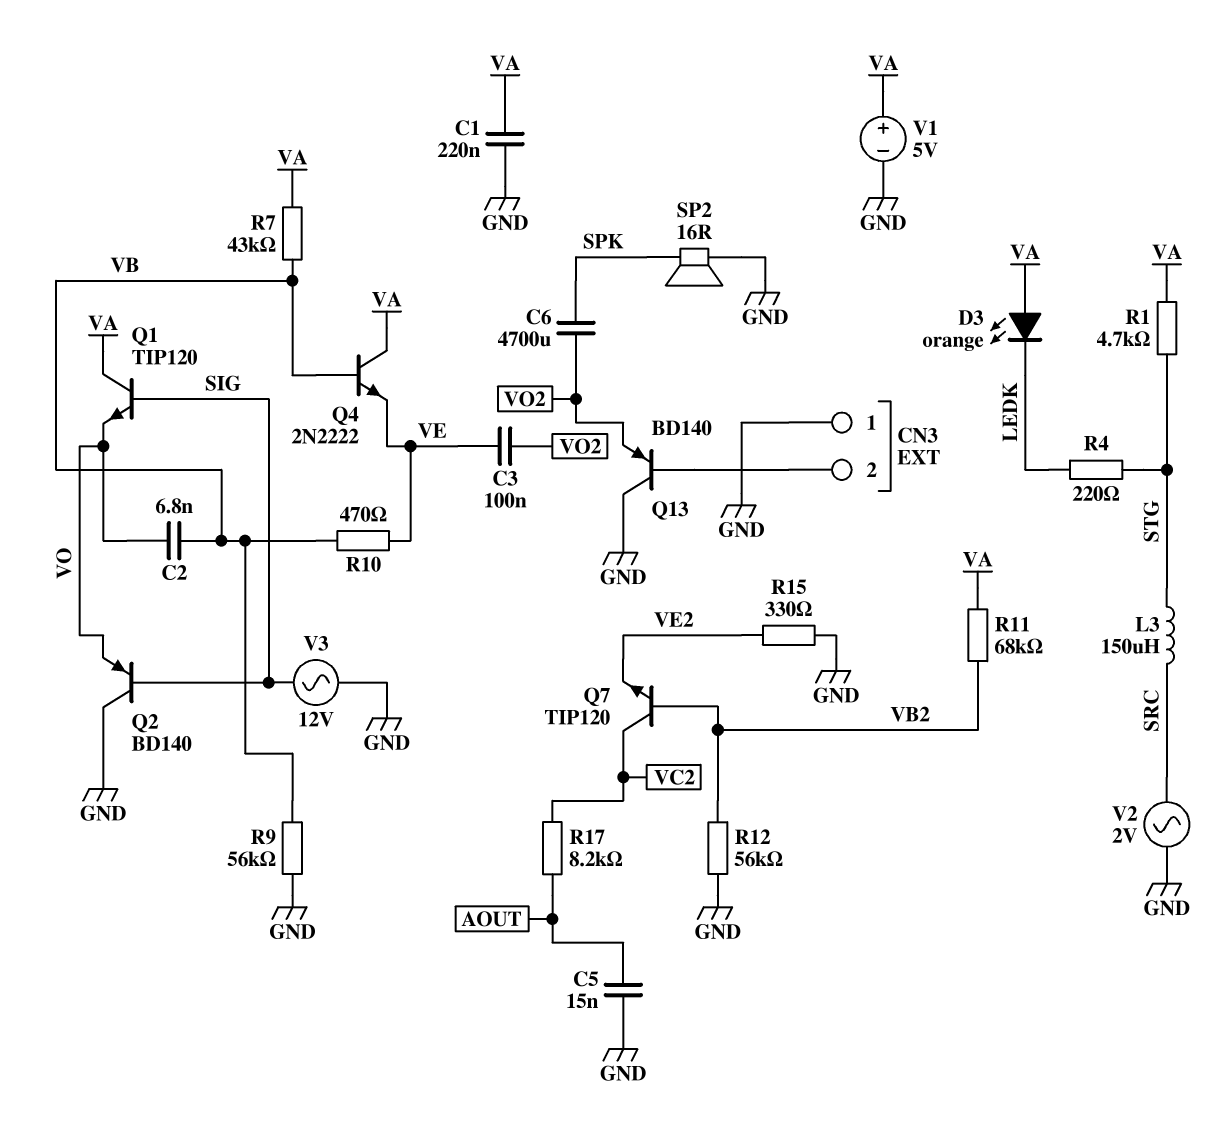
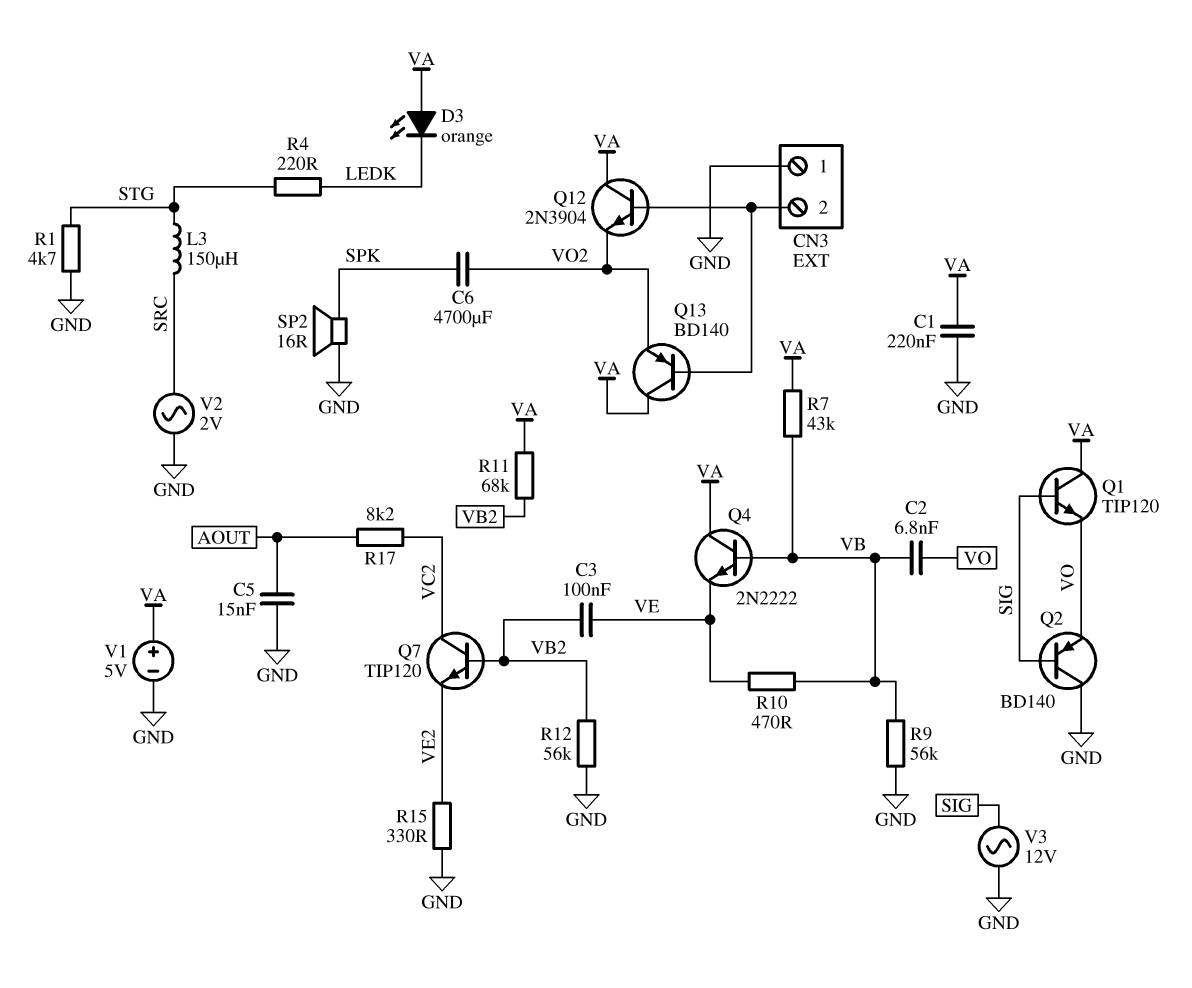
C3: 100nF (VE, VO2) -> 100nF (VB2, VE)
Q12: none -> NPN 2N3904 (B CN3/2, C VA, E VO2)
Q13: PNP BD140 (B CN3/2, C GND, E VO2) -> PNP BD140 (B CN3/2, C VA, E VO2)
R1: 4.7k (STG, VA) -> 4.7k (GND, STG)

